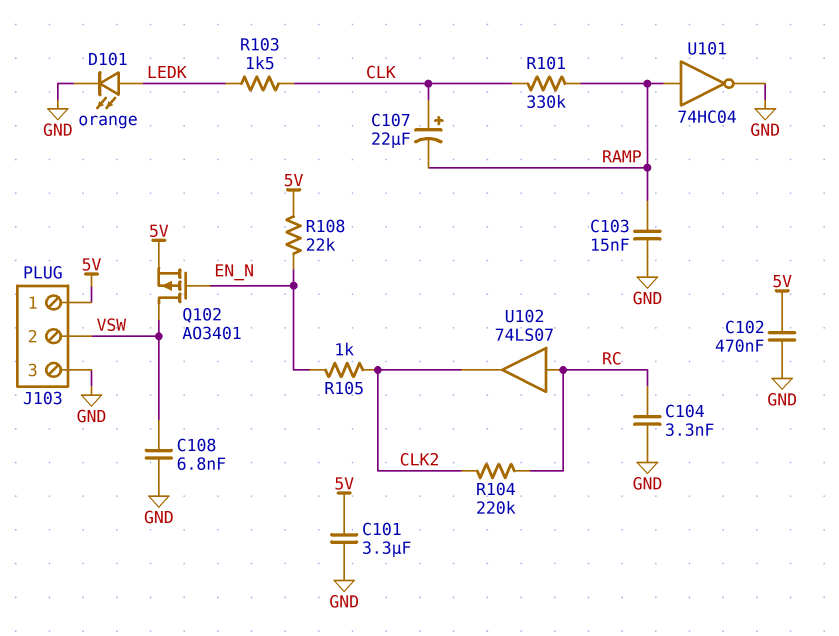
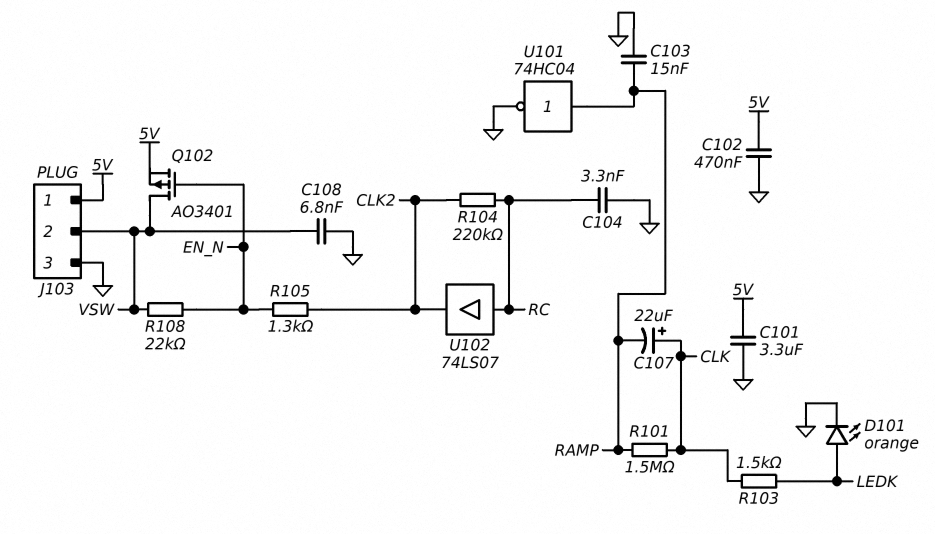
R101: 330k (CLK, RAMP) -> 1.5M (CLK, RAMP)
R105: 1k (CLK2, EN_N) -> 1.3k (CLK2, EN_N)
R108: 22k (5V, EN_N) -> 22k (EN_N, VSW)

